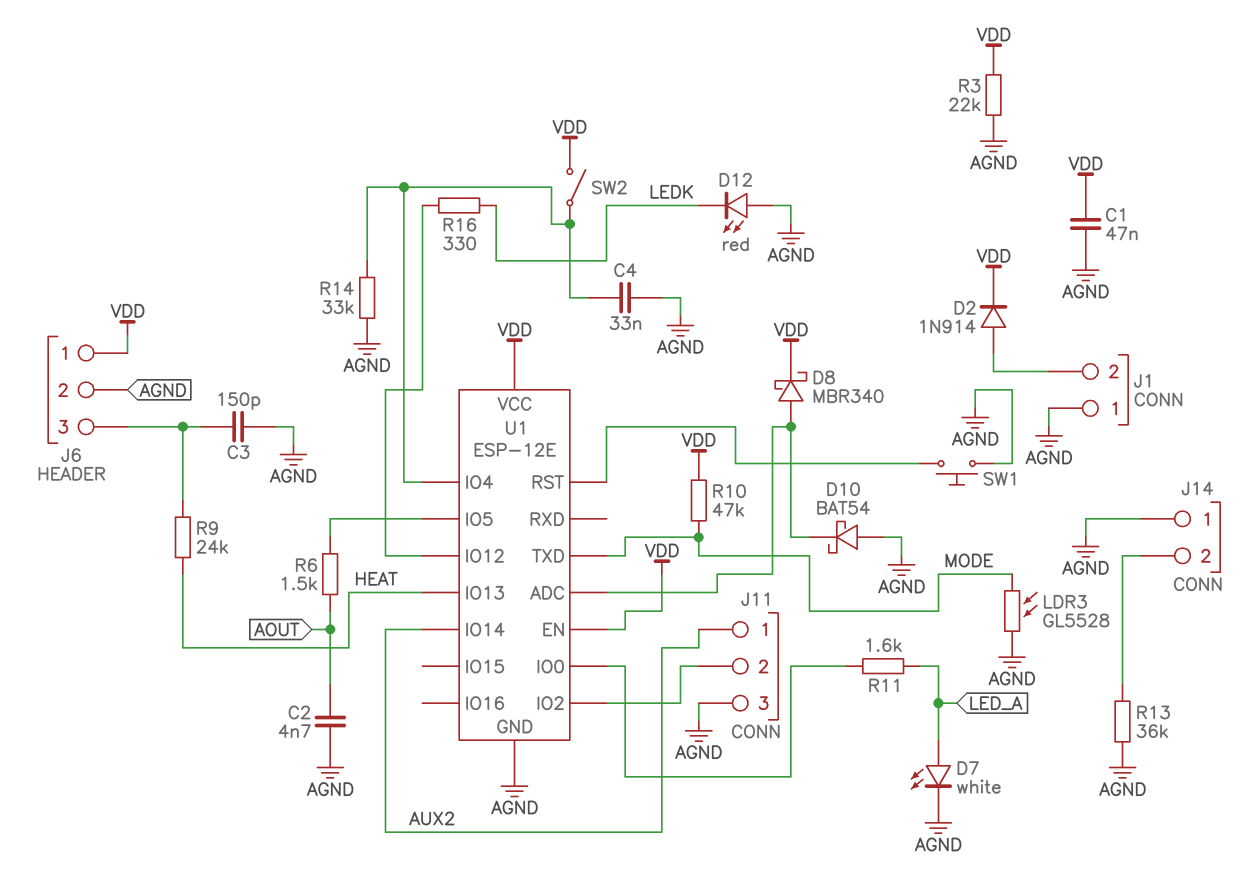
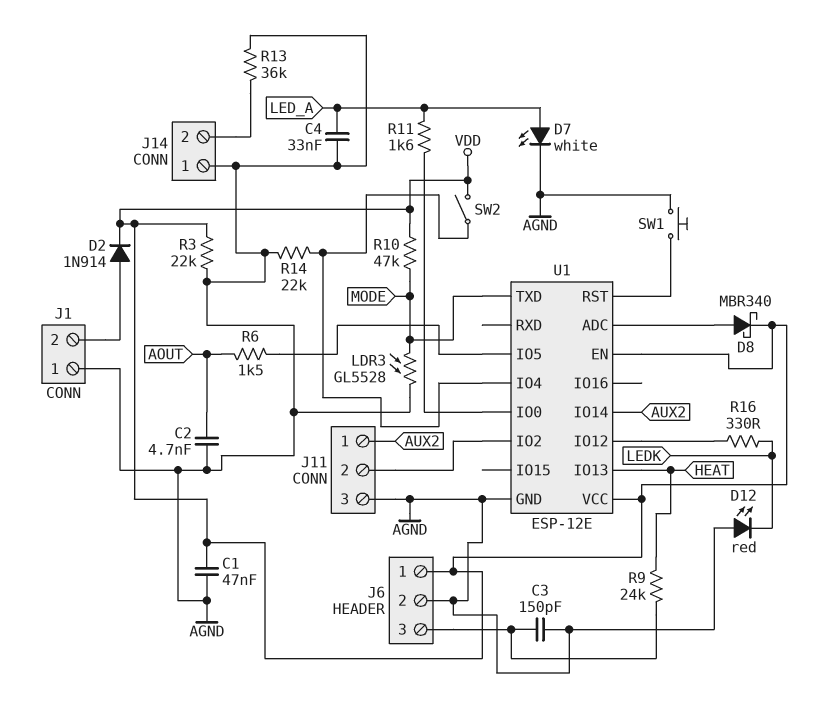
C4: 33nF (AGND, U1/IO4) -> 33nF (AGND, LED_A)
D10: schottky BAT54 (A AGND, K U1/ADC) -> none
R14: 33k (AGND, U1/IO4) -> 22k (AGND, U1/IO4)

